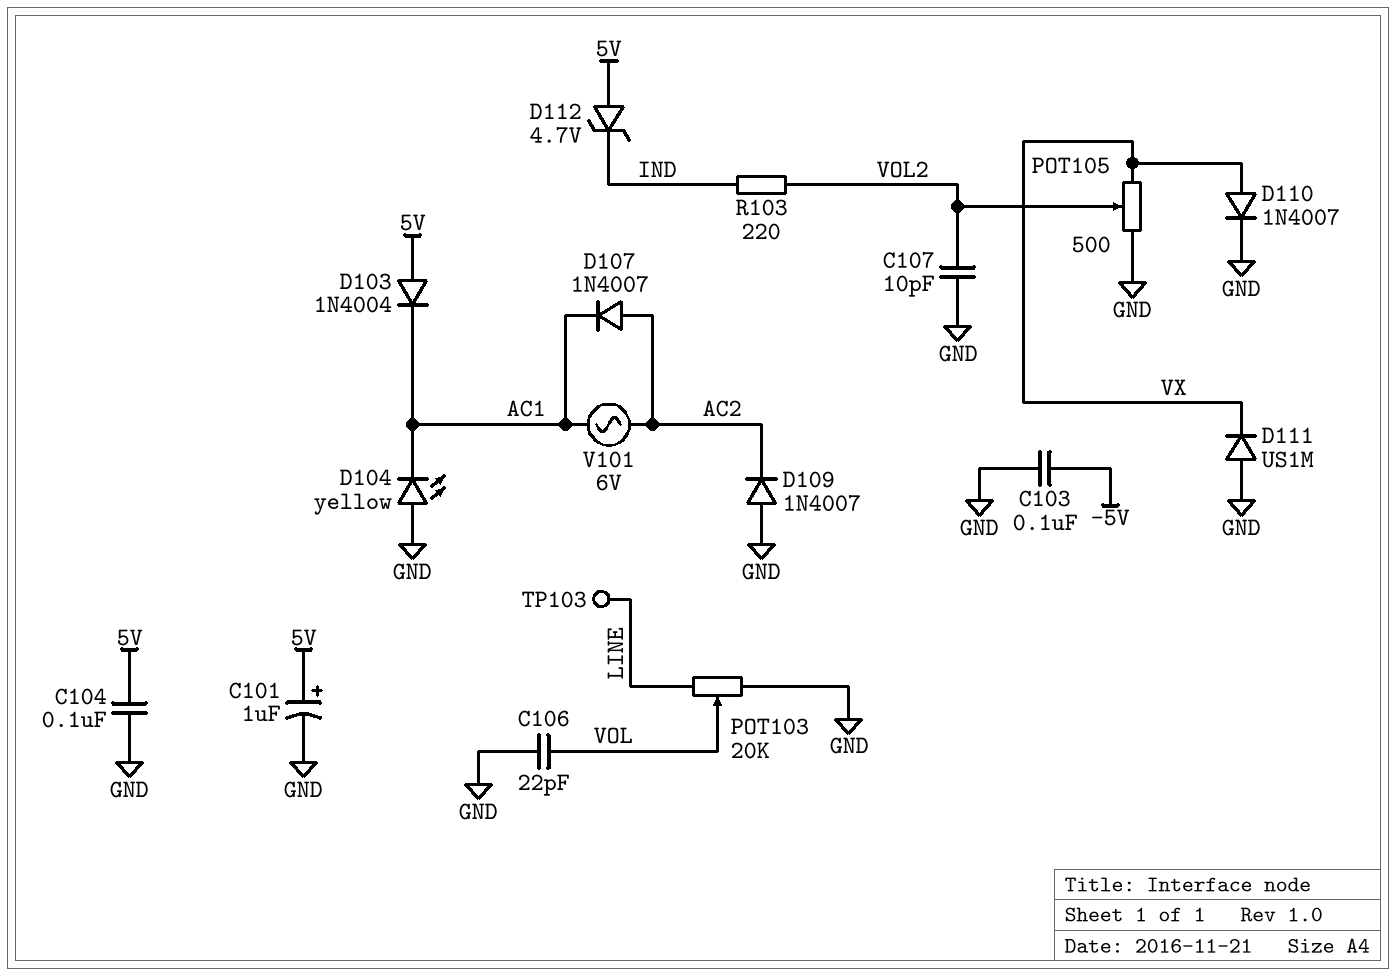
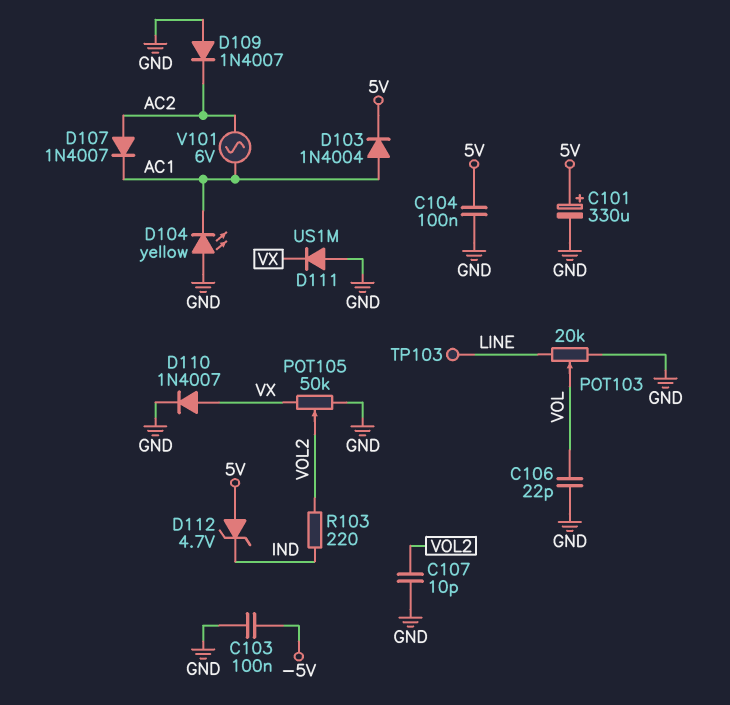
C101: 1uF (plus 5V, minus GND) -> 330uF (plus 5V, minus GND)
D103: diode 1N4004 (A 5V, K AC1) -> diode 1N4004 (A AC1, K 5V)
POT105: 500 (GND, VX, wiper VOL2) -> 50k (GND, VX, wiper VOL2)

